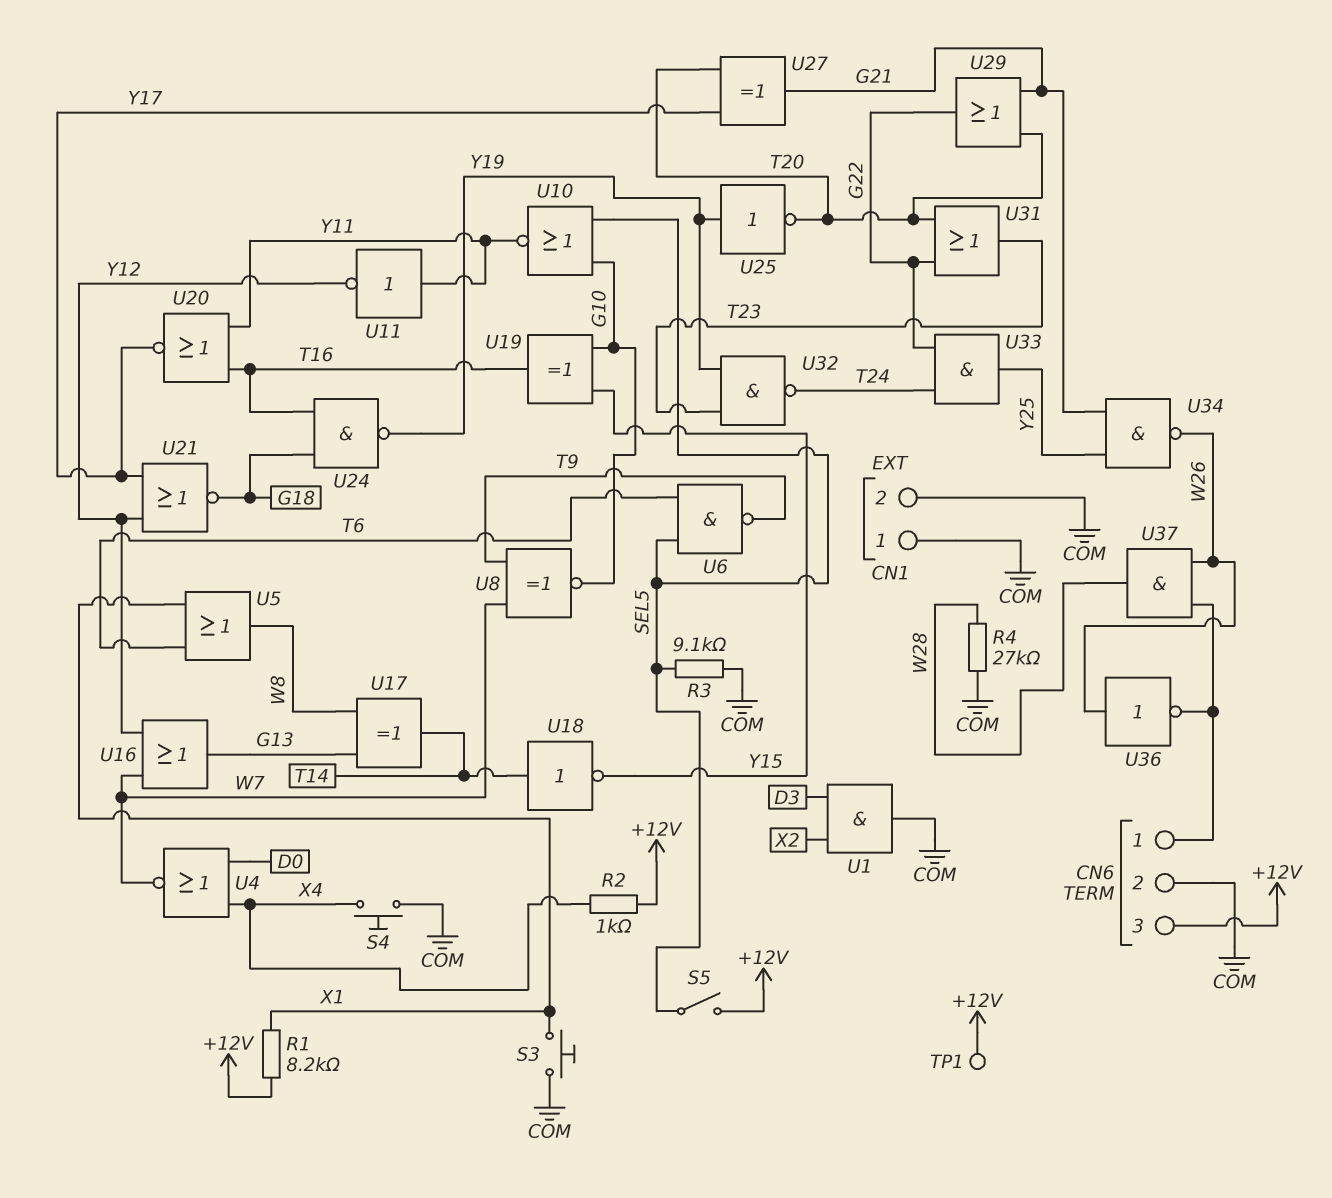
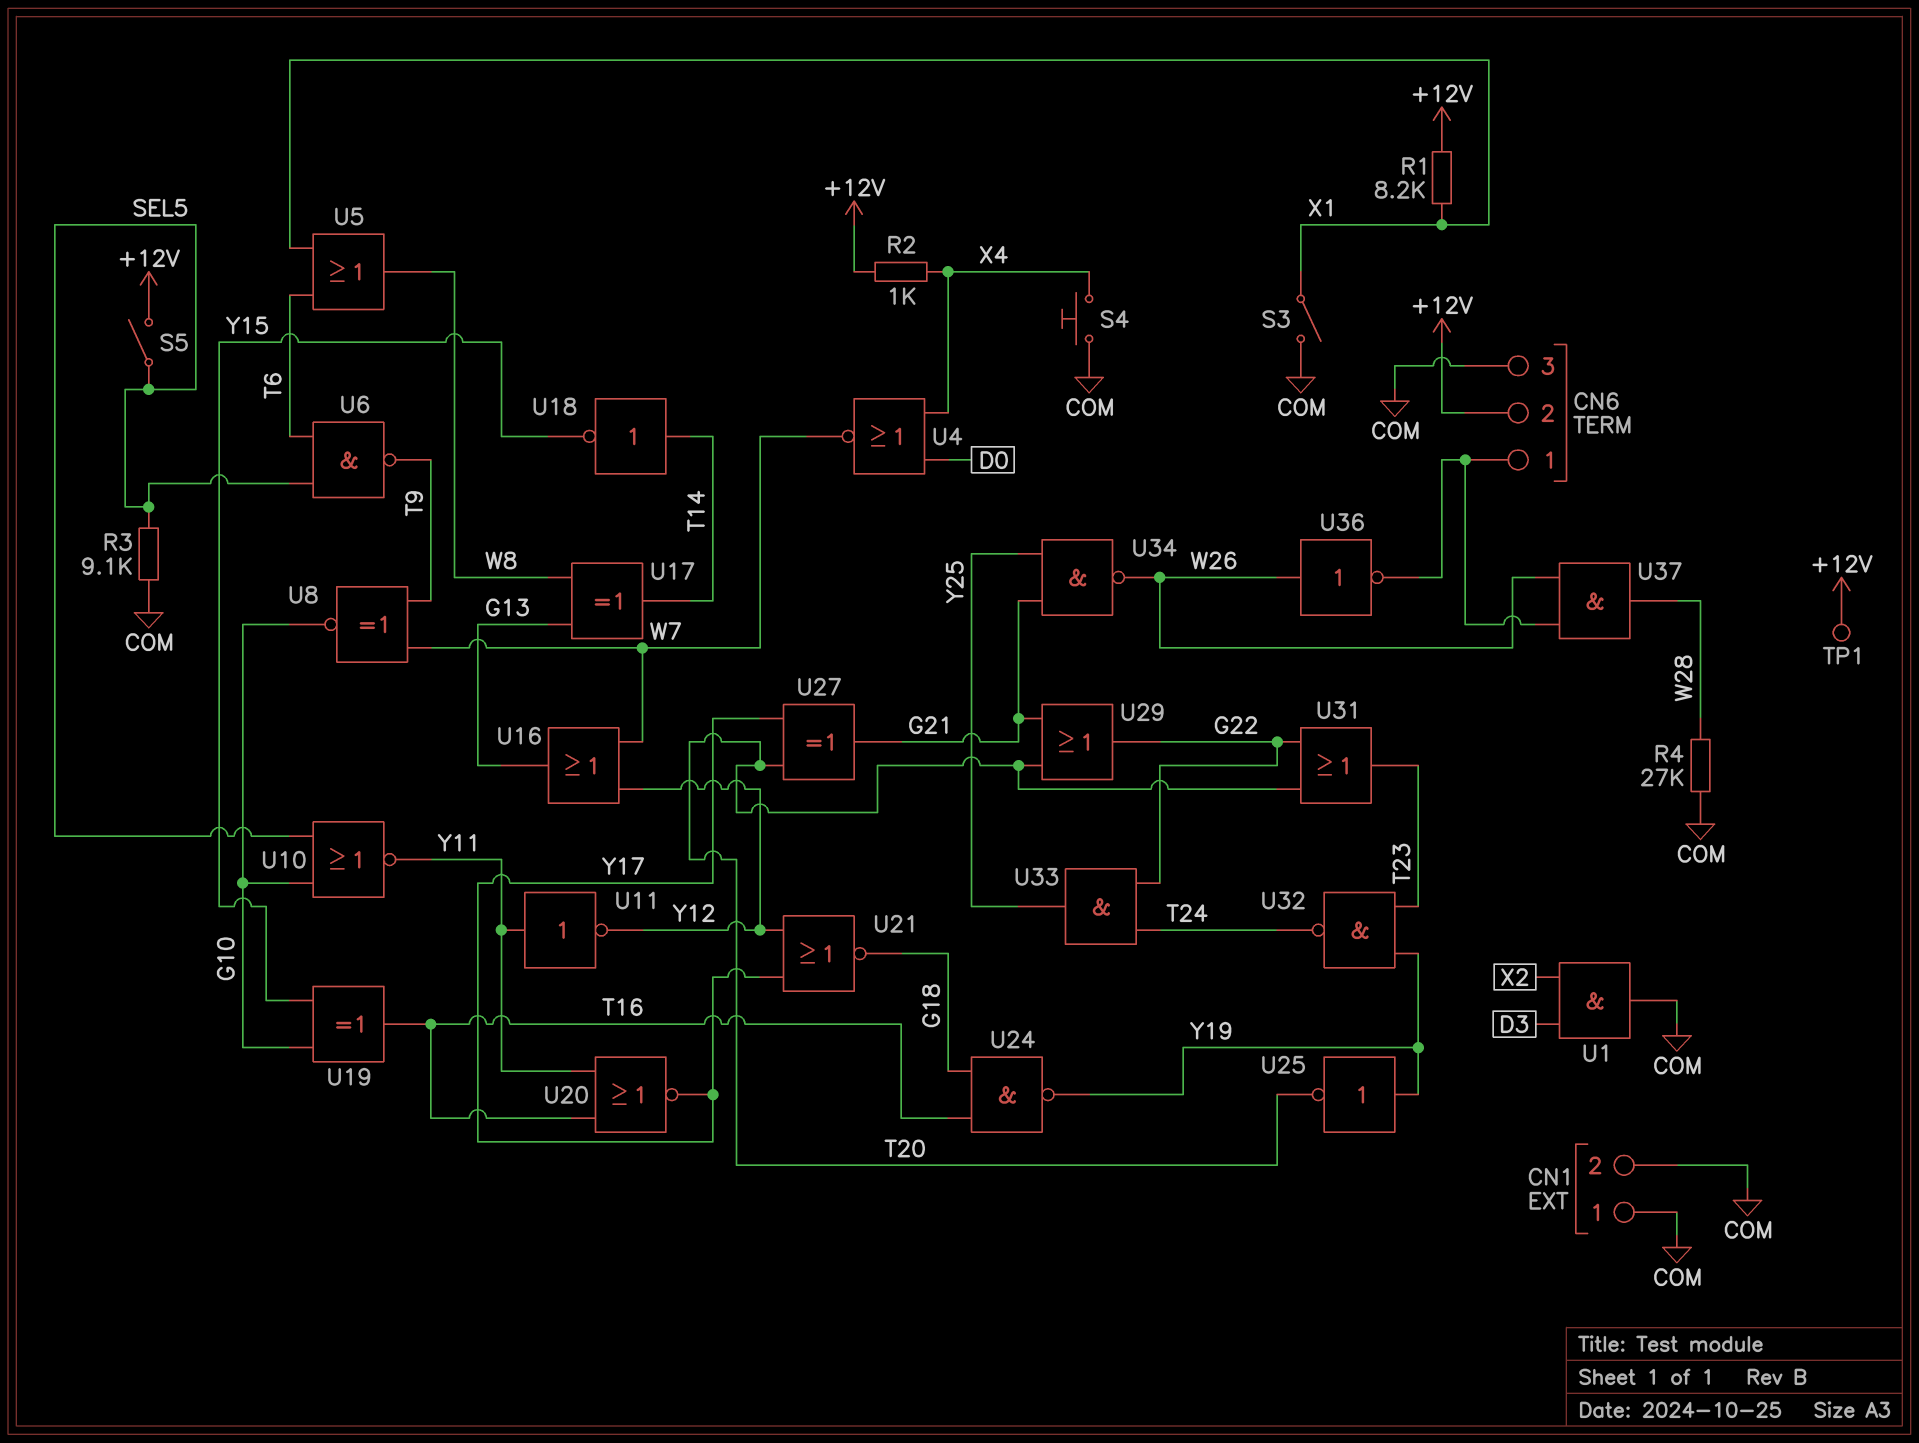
CN6 pin 2: COM -> +12V
CN6 pin 3: +12V -> COM
S3: button (COM, X1) -> switch (COM, X1)

